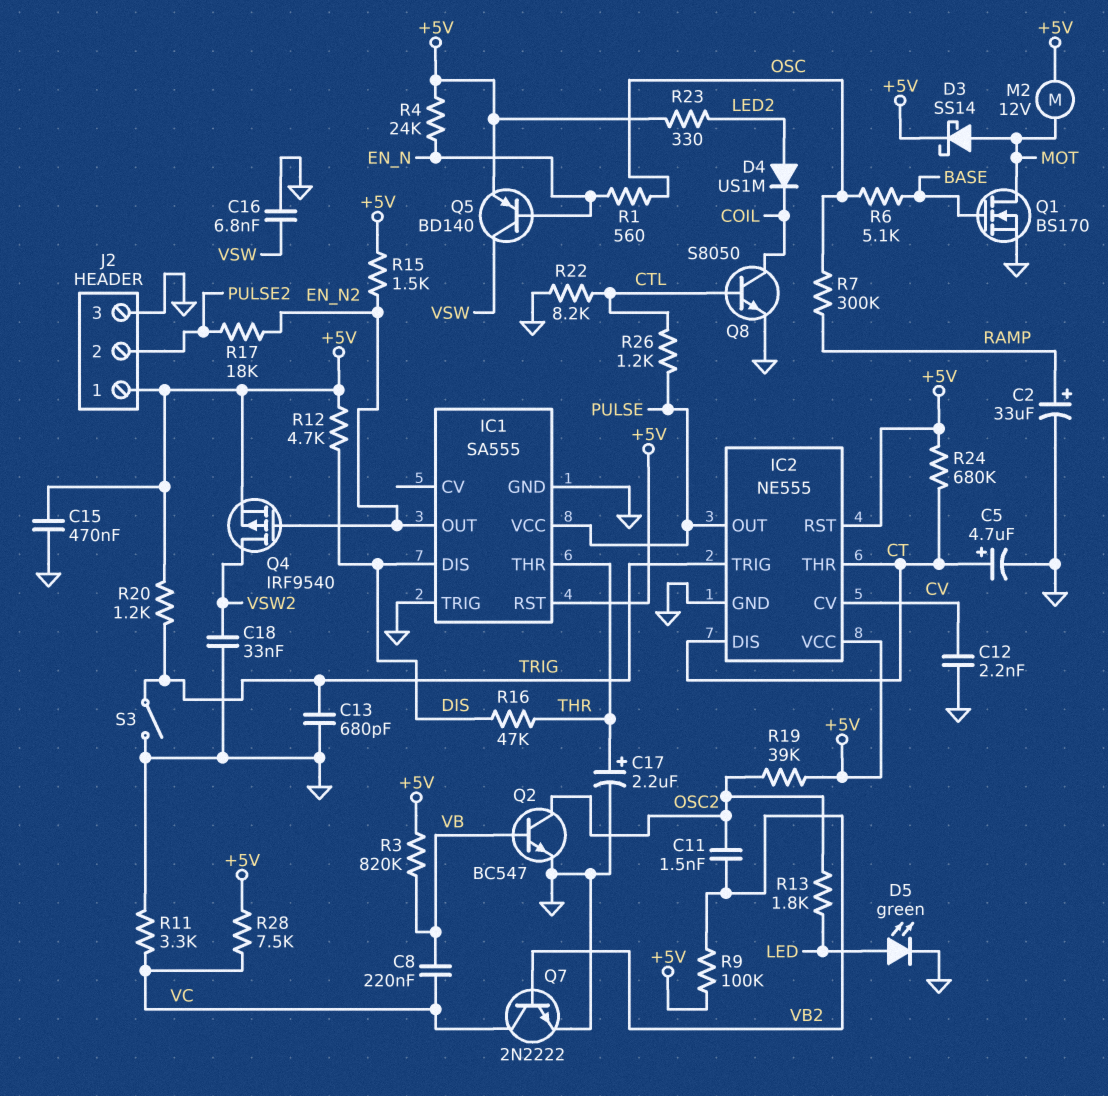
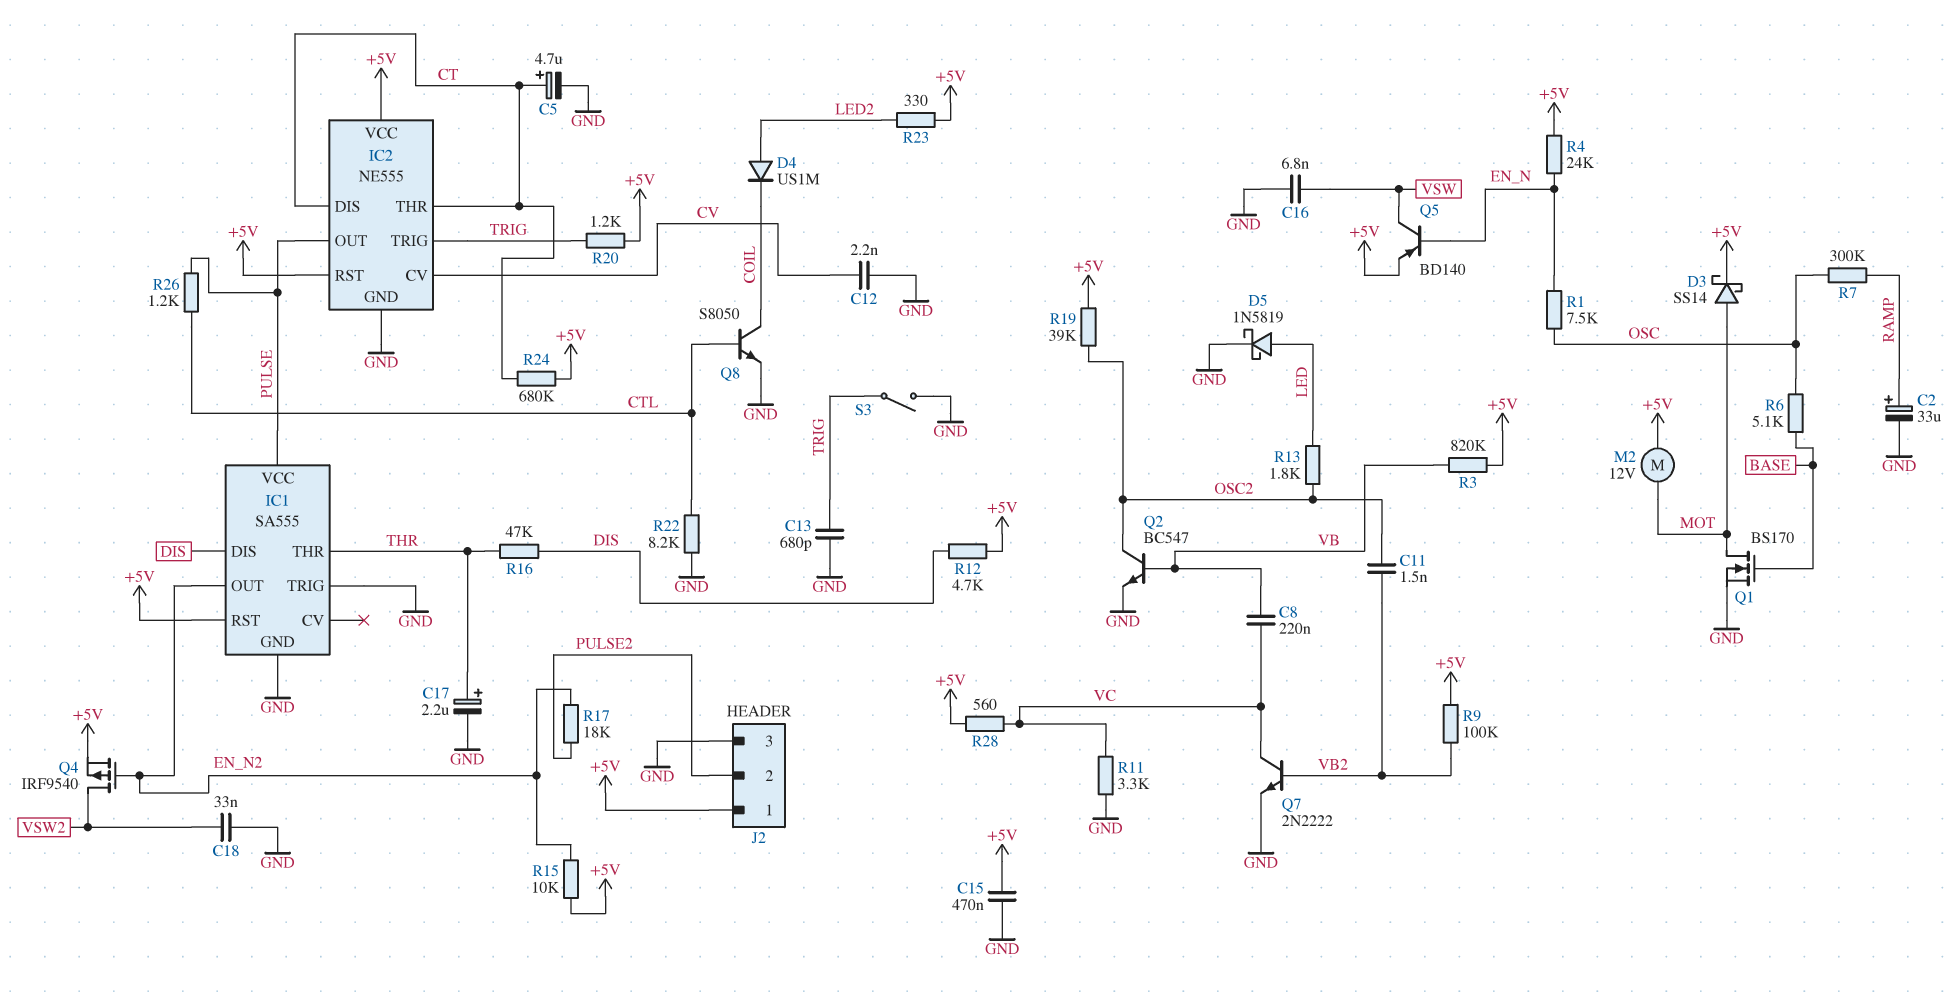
D5: LED green (A LED, K GND) -> schottky 1N5819 (A LED, K GND)
R1: 560 (EN_N, OSC) -> 7.5k (EN_N, OSC)
R15: 1.5k (+5V, EN_N2) -> 10k (+5V, EN_N2)
R28: 7.5k (+5V, VC) -> 560 (+5V, VC)

